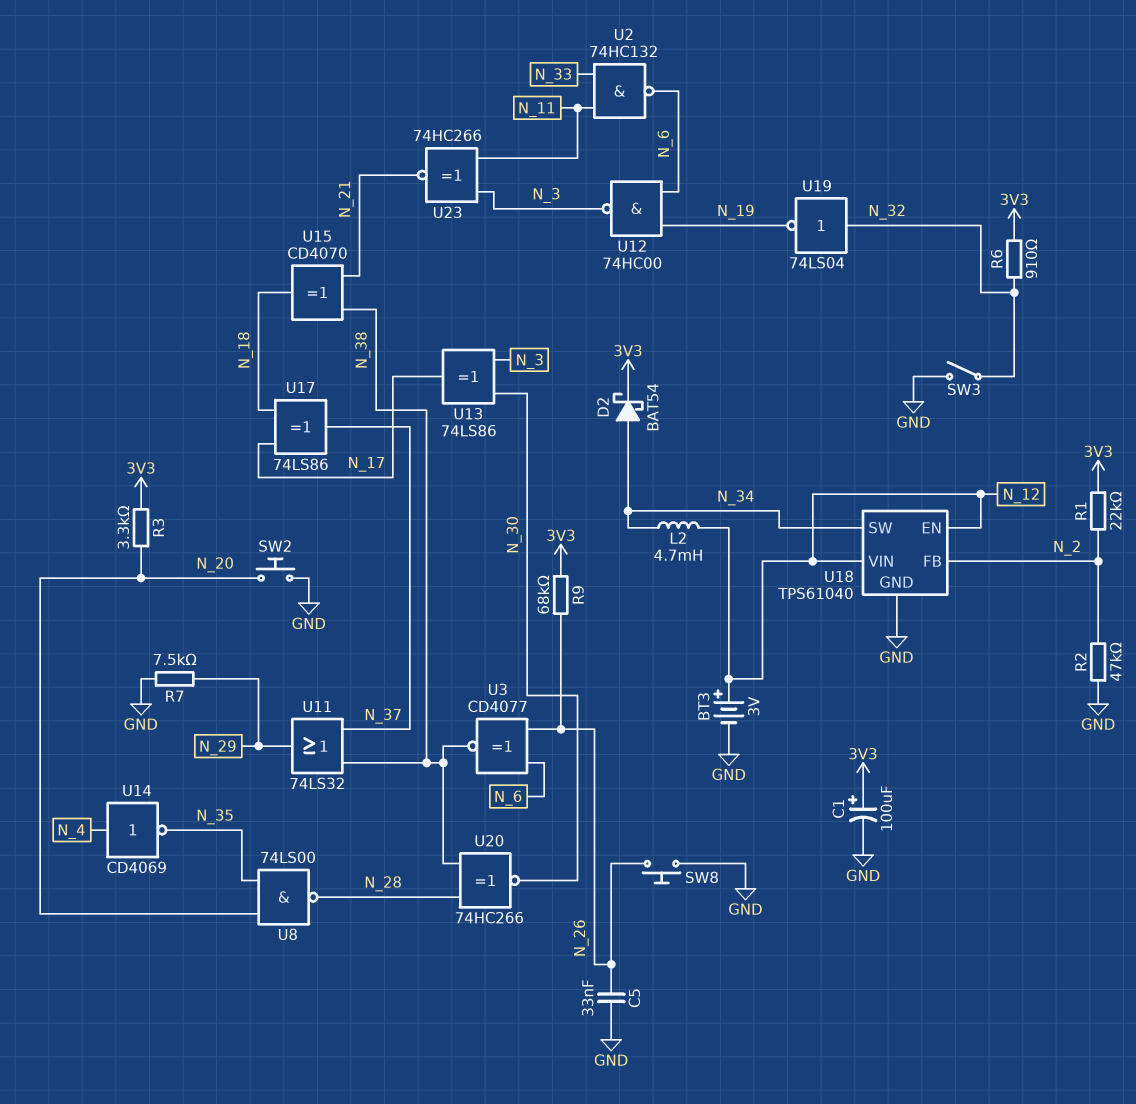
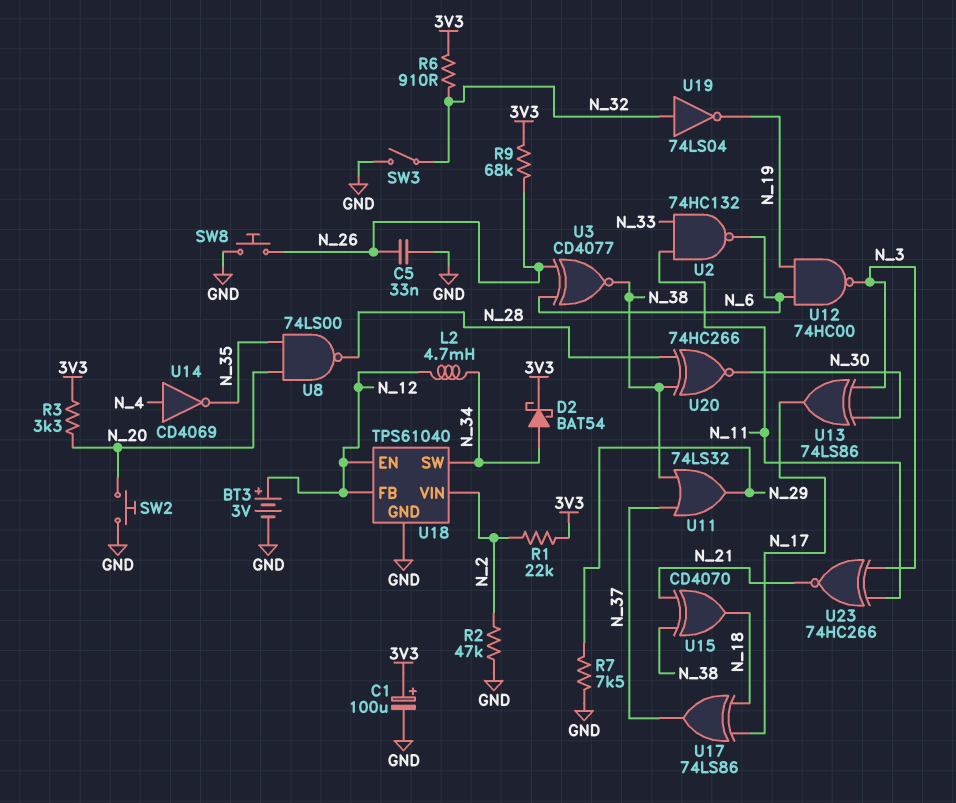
U18 pin FB: N_2 -> N_12
U18 pin VIN: N_12 -> N_2

